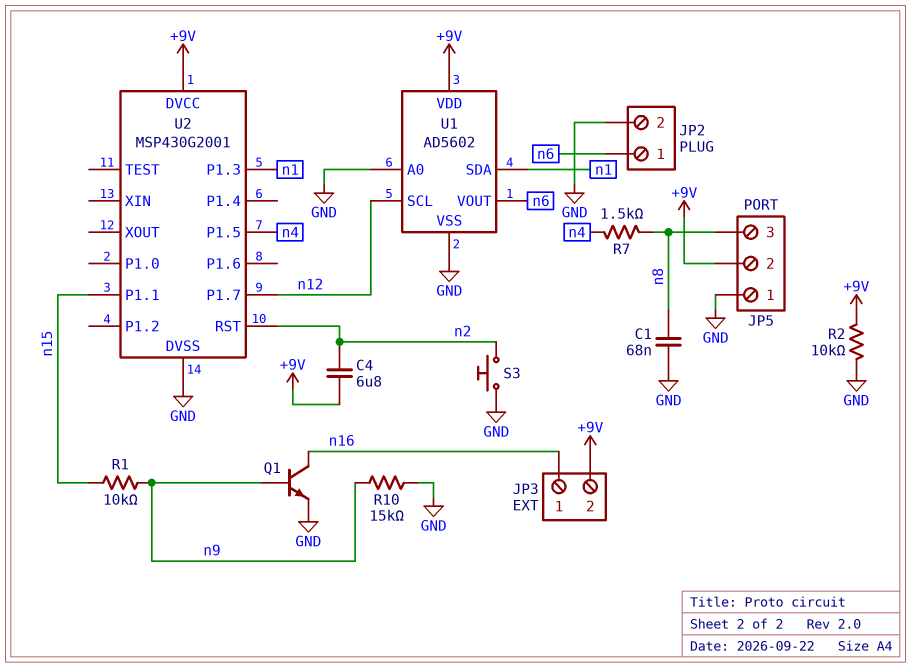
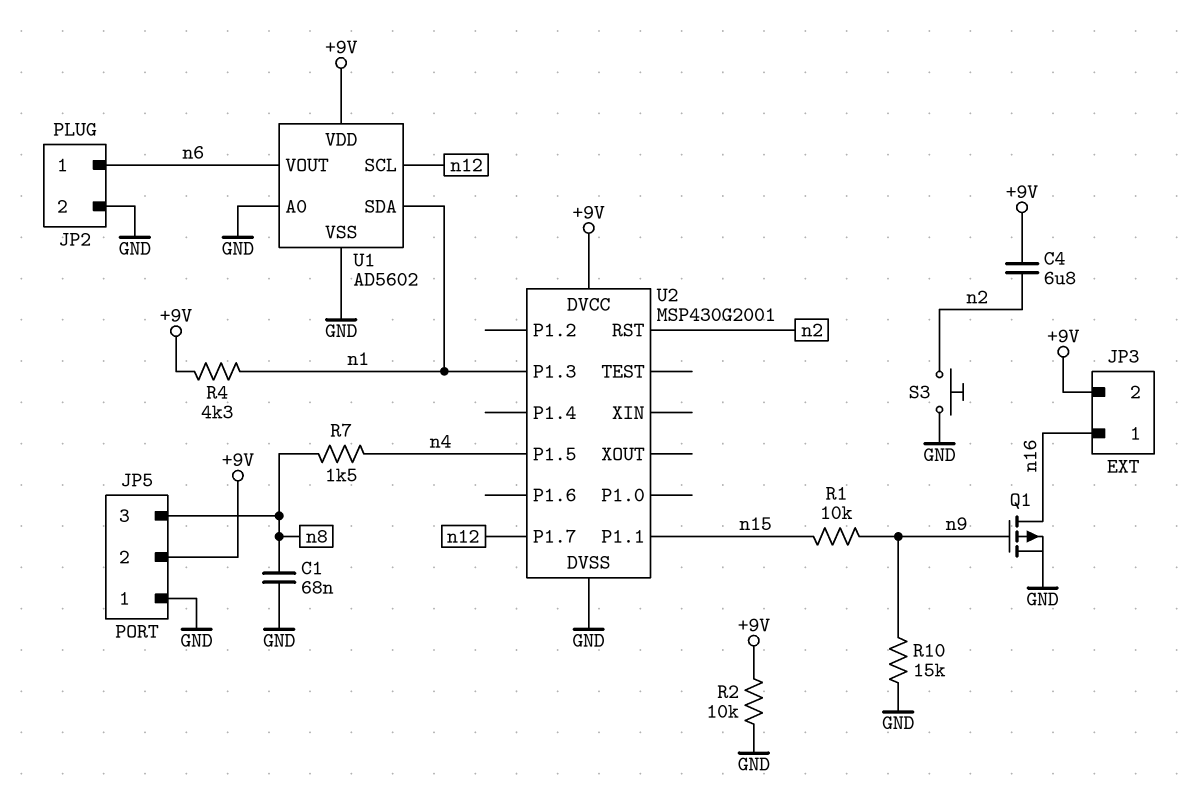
Q1: NPN (B n9, C n16, E GND) -> PMOS (G n9, D n16, S GND)
R4: none -> 4.3k (+9V, n1)

